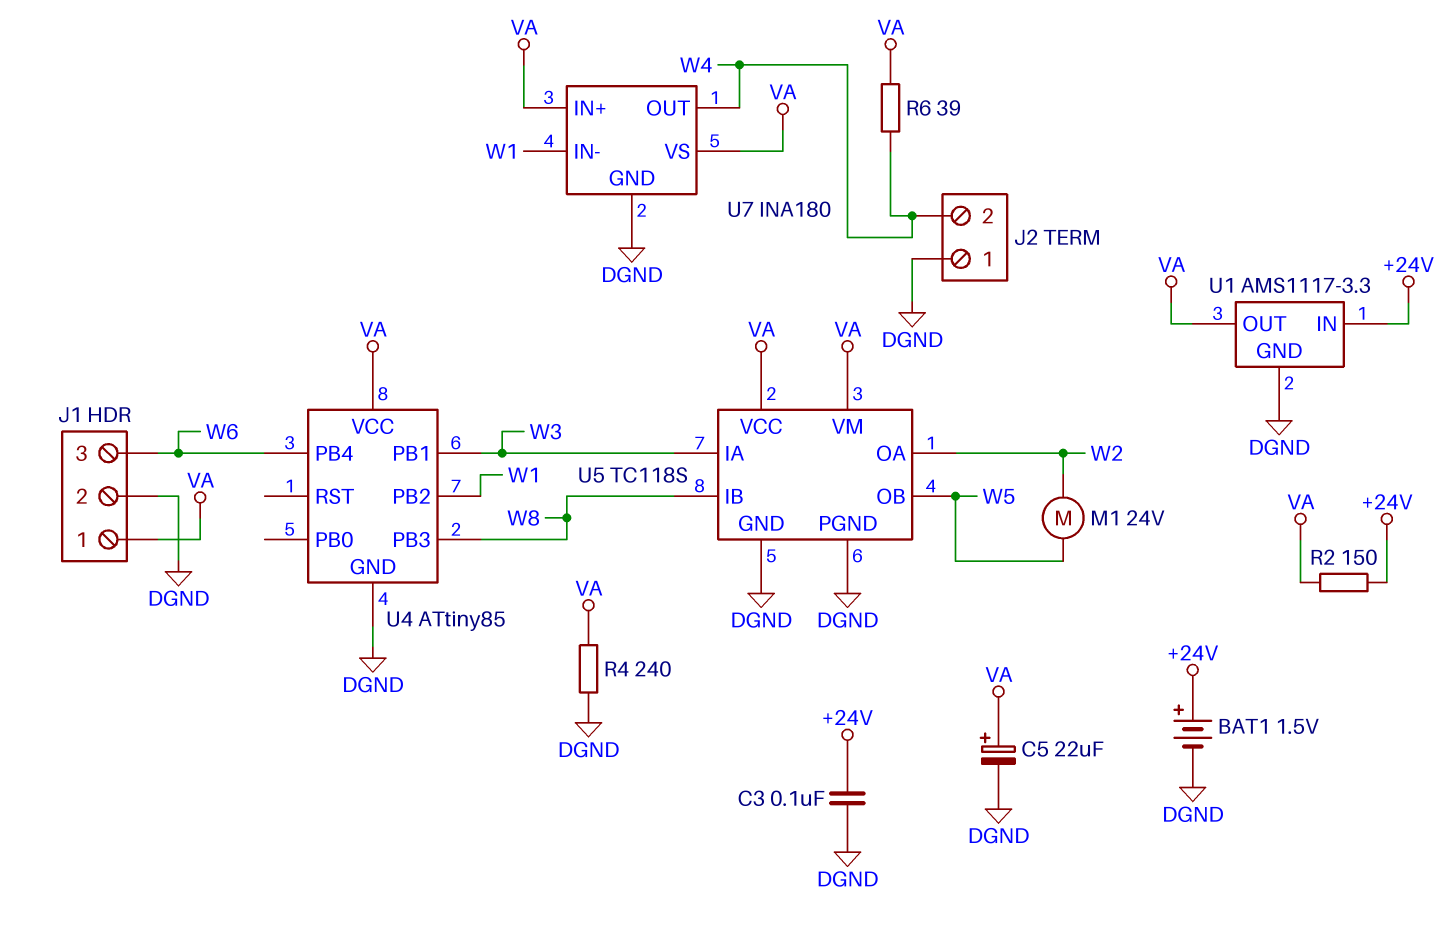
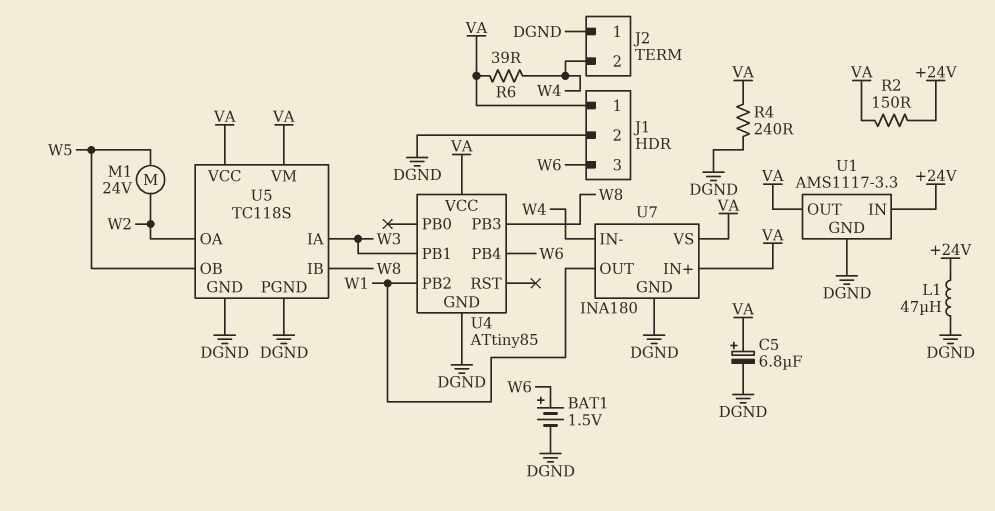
BAT1: 1.5V (plus +24V, minus DGND) -> 1.5V (plus W6, minus DGND)
C3: 100nF (+24V, DGND) -> none
C5: 22uF (plus VA, minus DGND) -> 6.8uF (plus VA, minus DGND)
L1: none -> 47uH (+24V, DGND)
U7 pin IN-: W1 -> W4
U7 pin OUT: W4 -> W1

